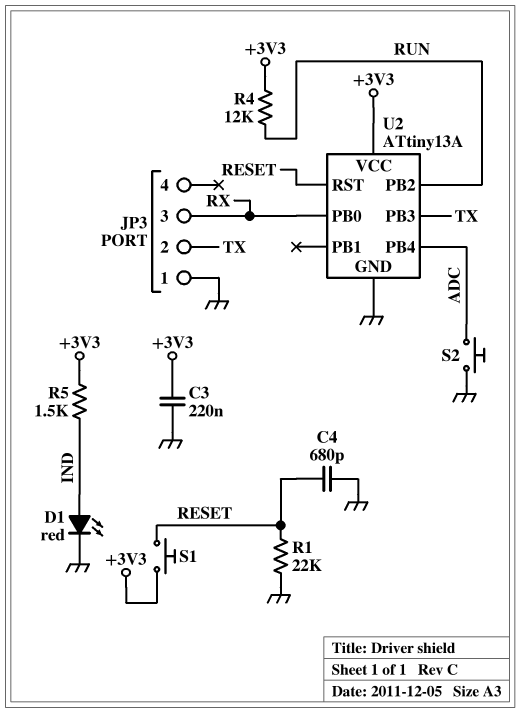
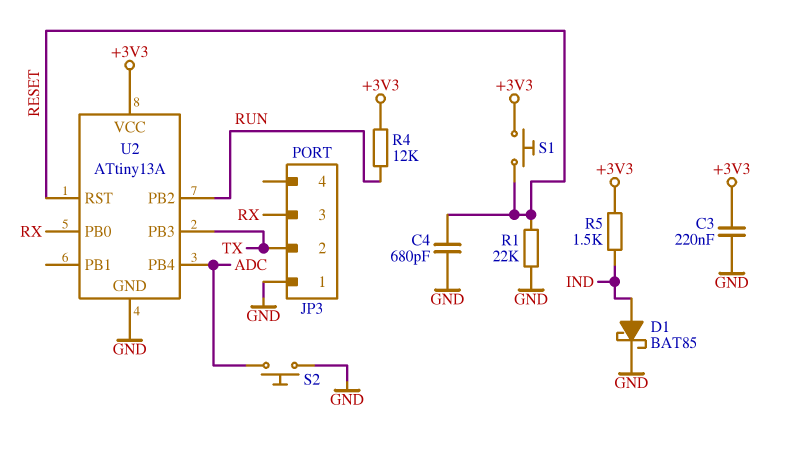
D1: LED red (A IND, K GND) -> schottky BAT85 (A IND, K GND)

